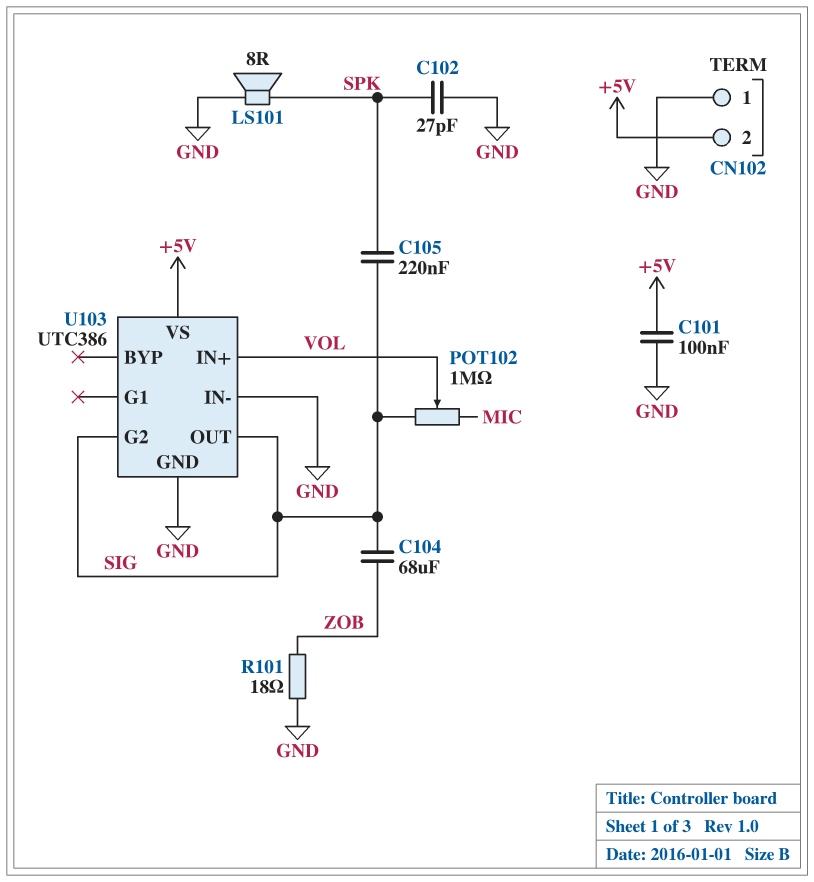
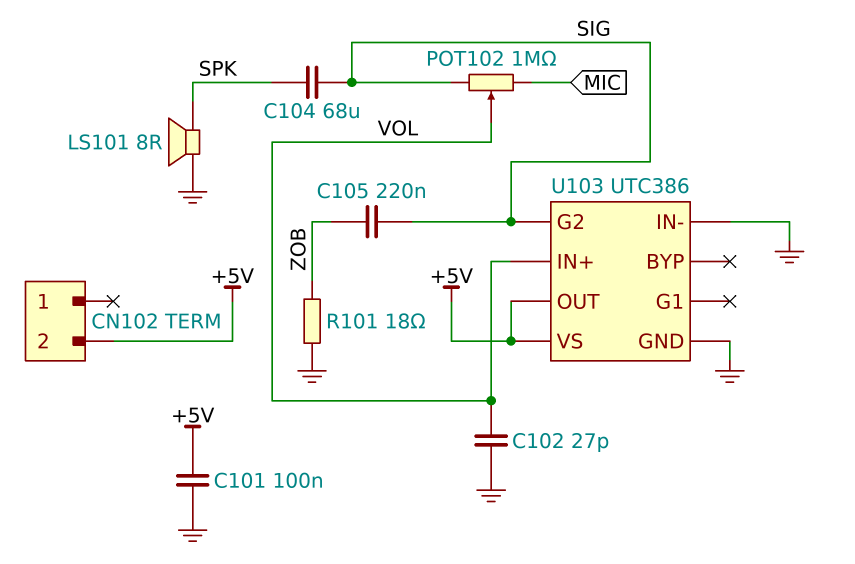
C102: 27pF (GND, SPK) -> 27pF (GND, VOL)
C104: 68uF (SIG, ZOB) -> 68uF (SIG, SPK)
C105: 220nF (SIG, SPK) -> 220nF (SIG, ZOB)
CN102 pin 1: GND -> none
U103 pin OUT: SIG -> +5V

